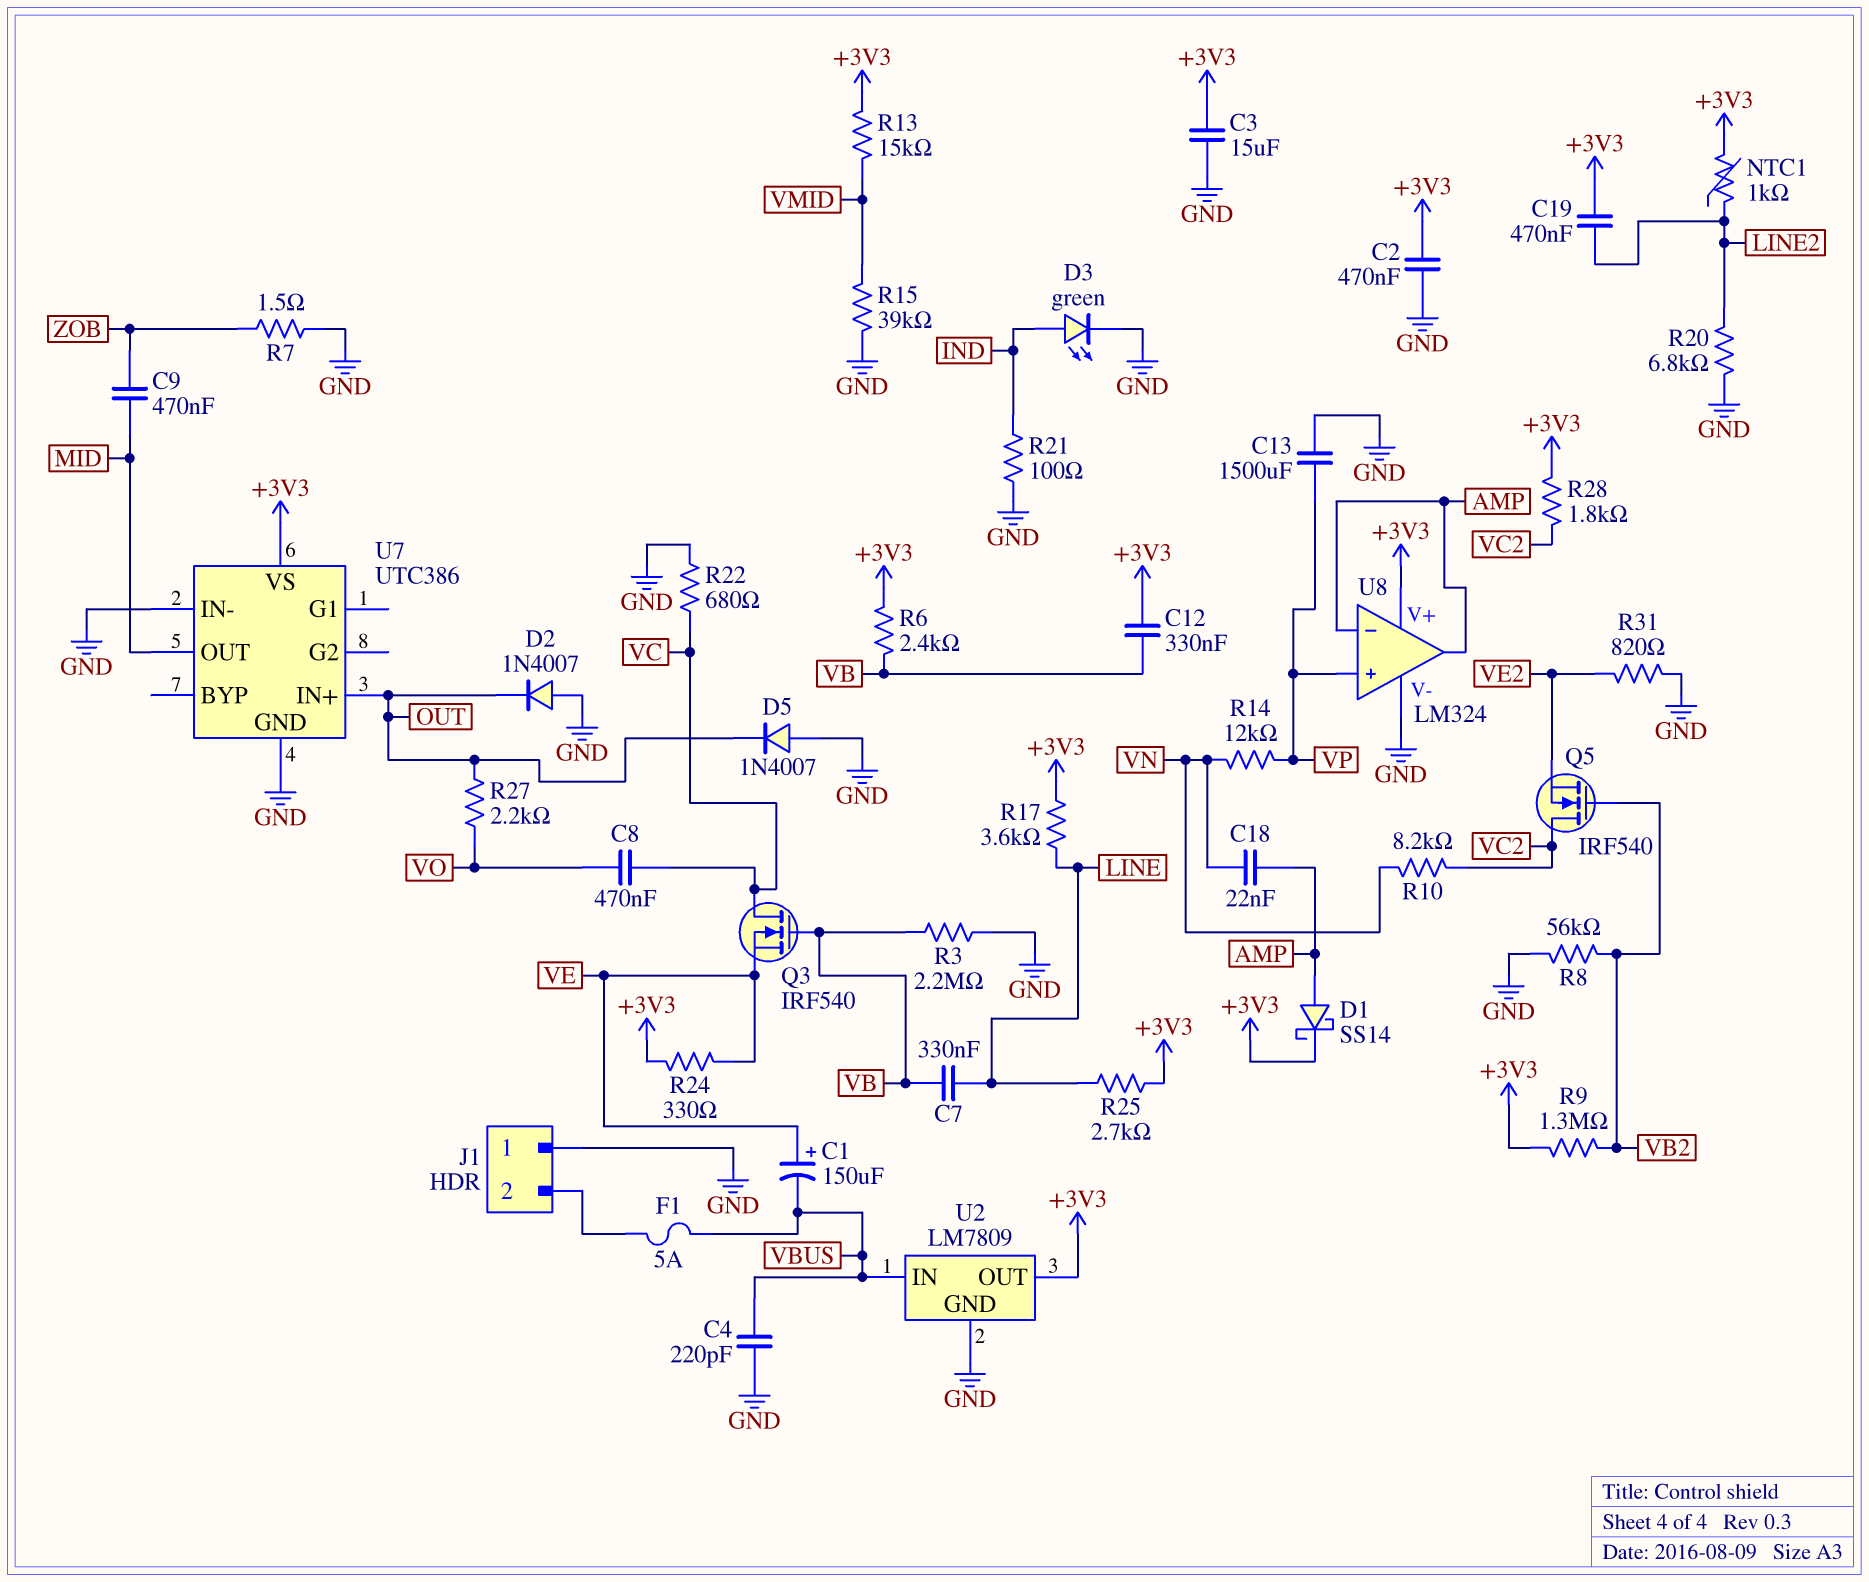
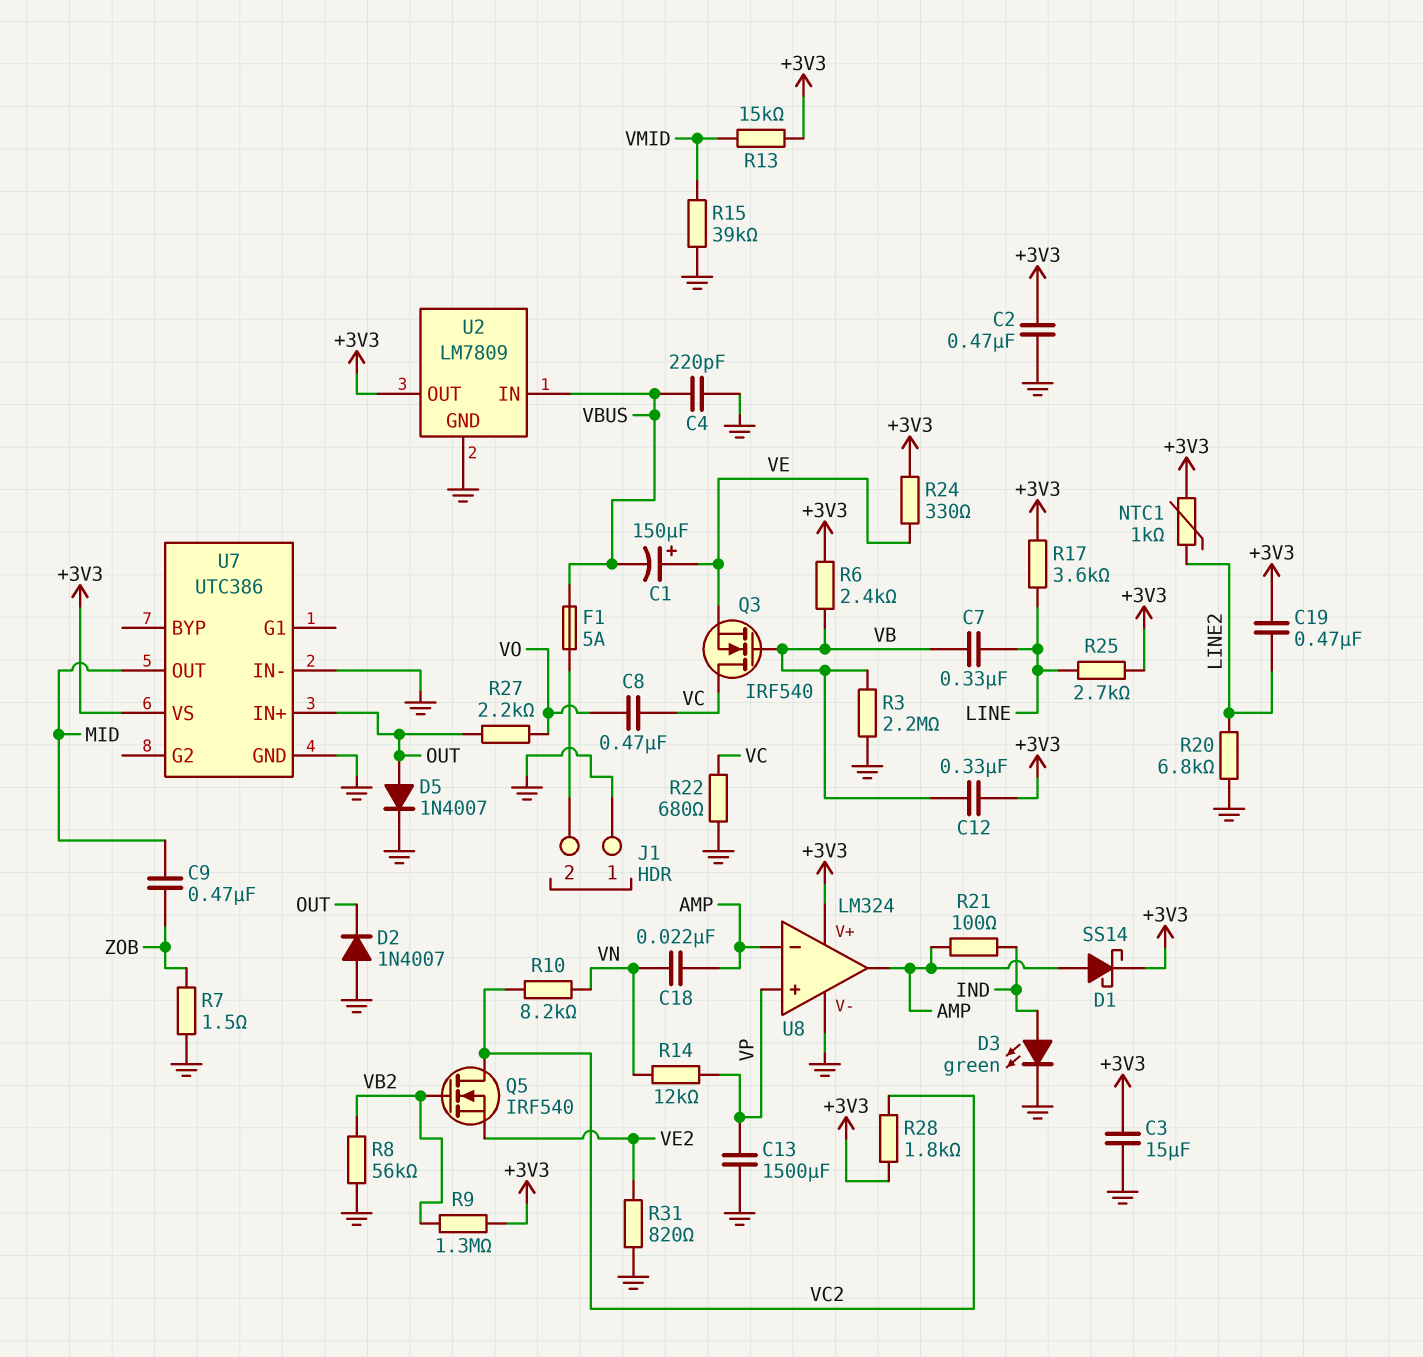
D5: diode 1N4007 (A GND, K OUT) -> diode 1N4007 (A OUT, K GND)
R21: 100 (GND, IND) -> 100 (AMP, IND)

